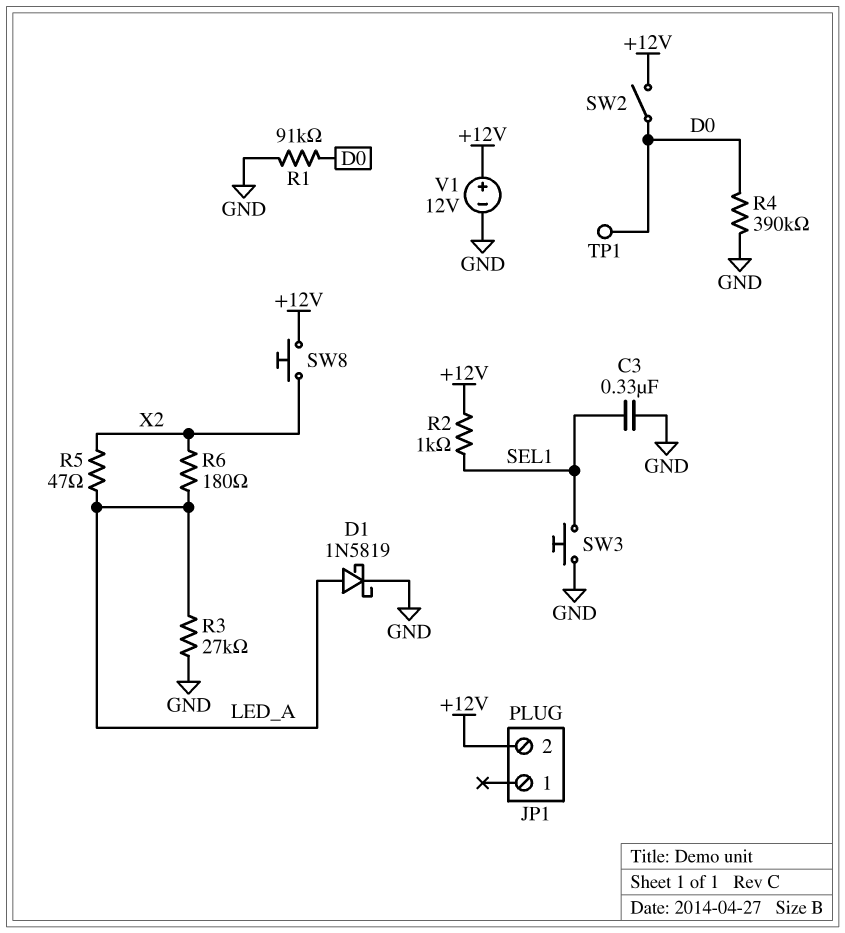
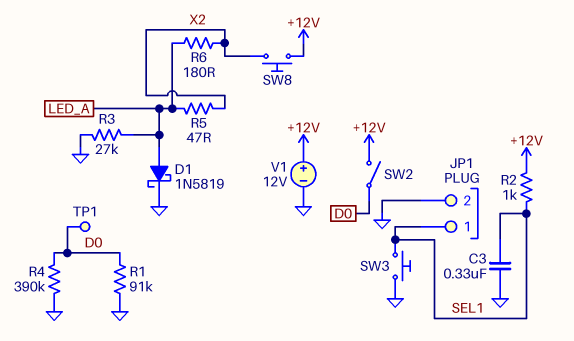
JP1 pin 1: none -> SEL1
JP1 pin 2: +12V -> GND

